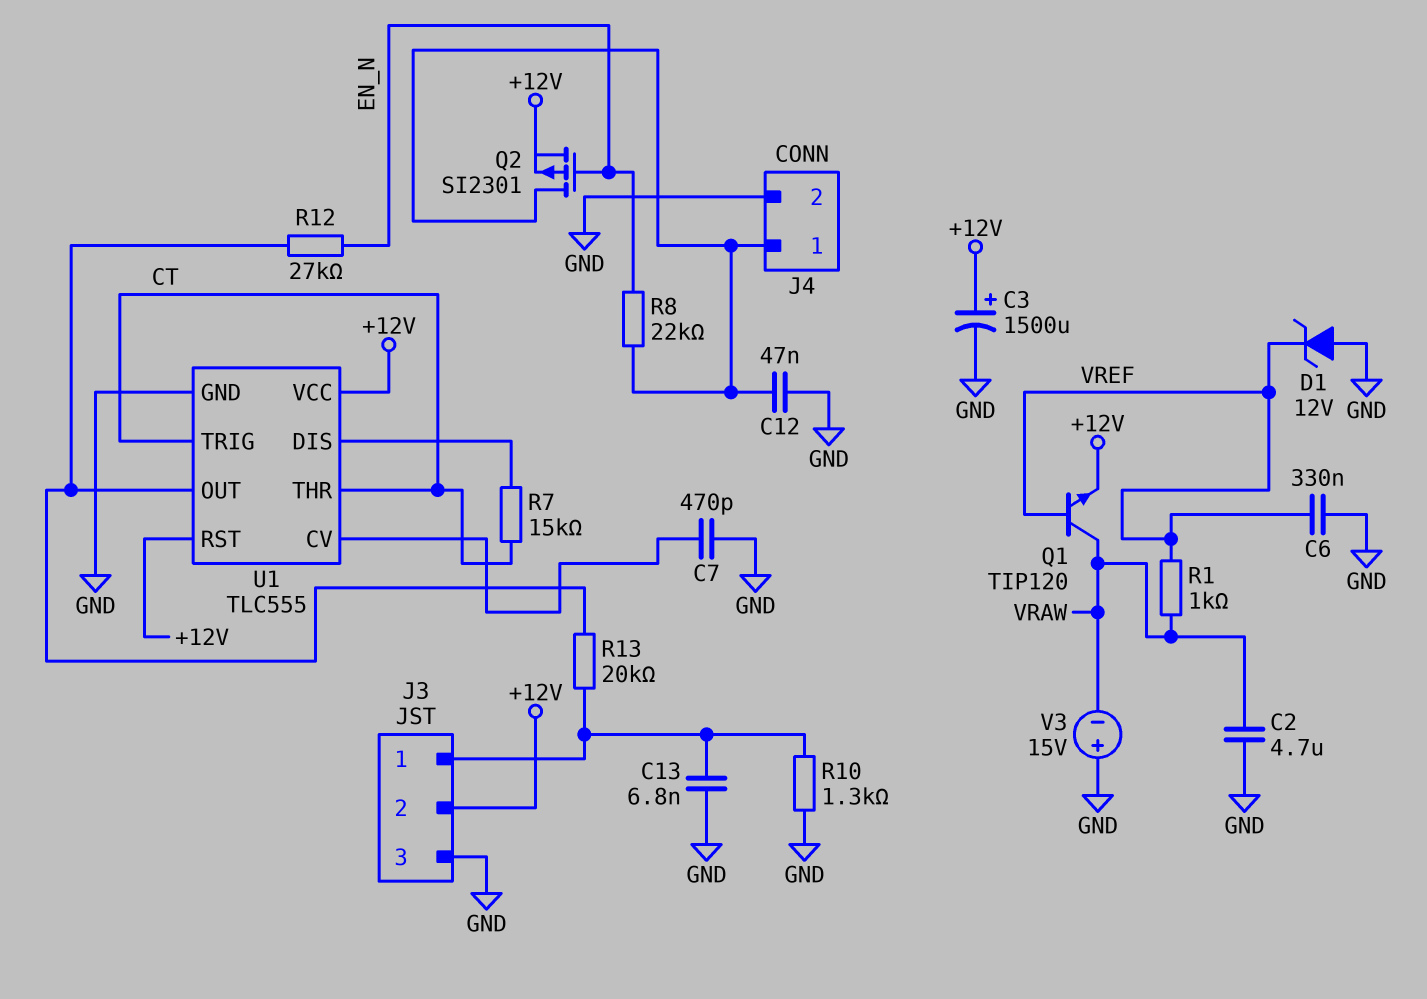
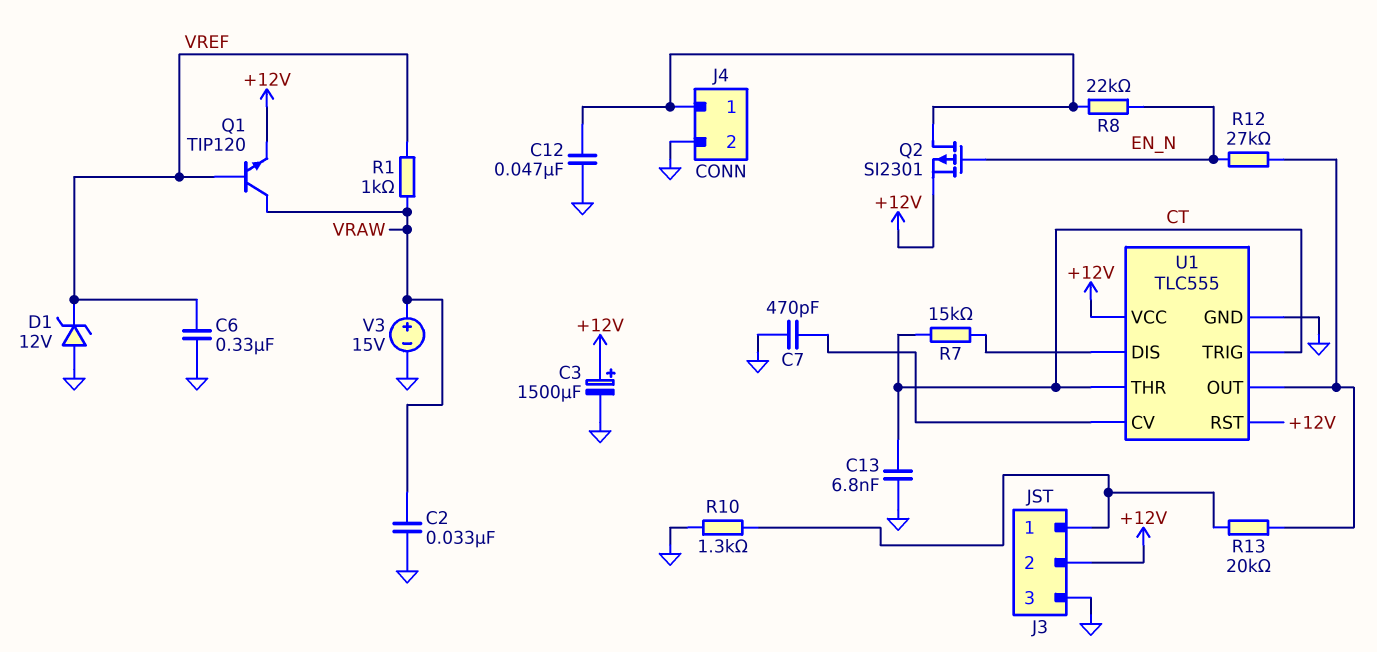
C2: 4.7uF (GND, VRAW) -> 33nF (GND, VRAW)
C13: 6.8nF (GND, J3/1) -> 6.8nF (CT, GND)
V3: 15V (plus GND, minus VRAW) -> 15V (plus VRAW, minus GND)

